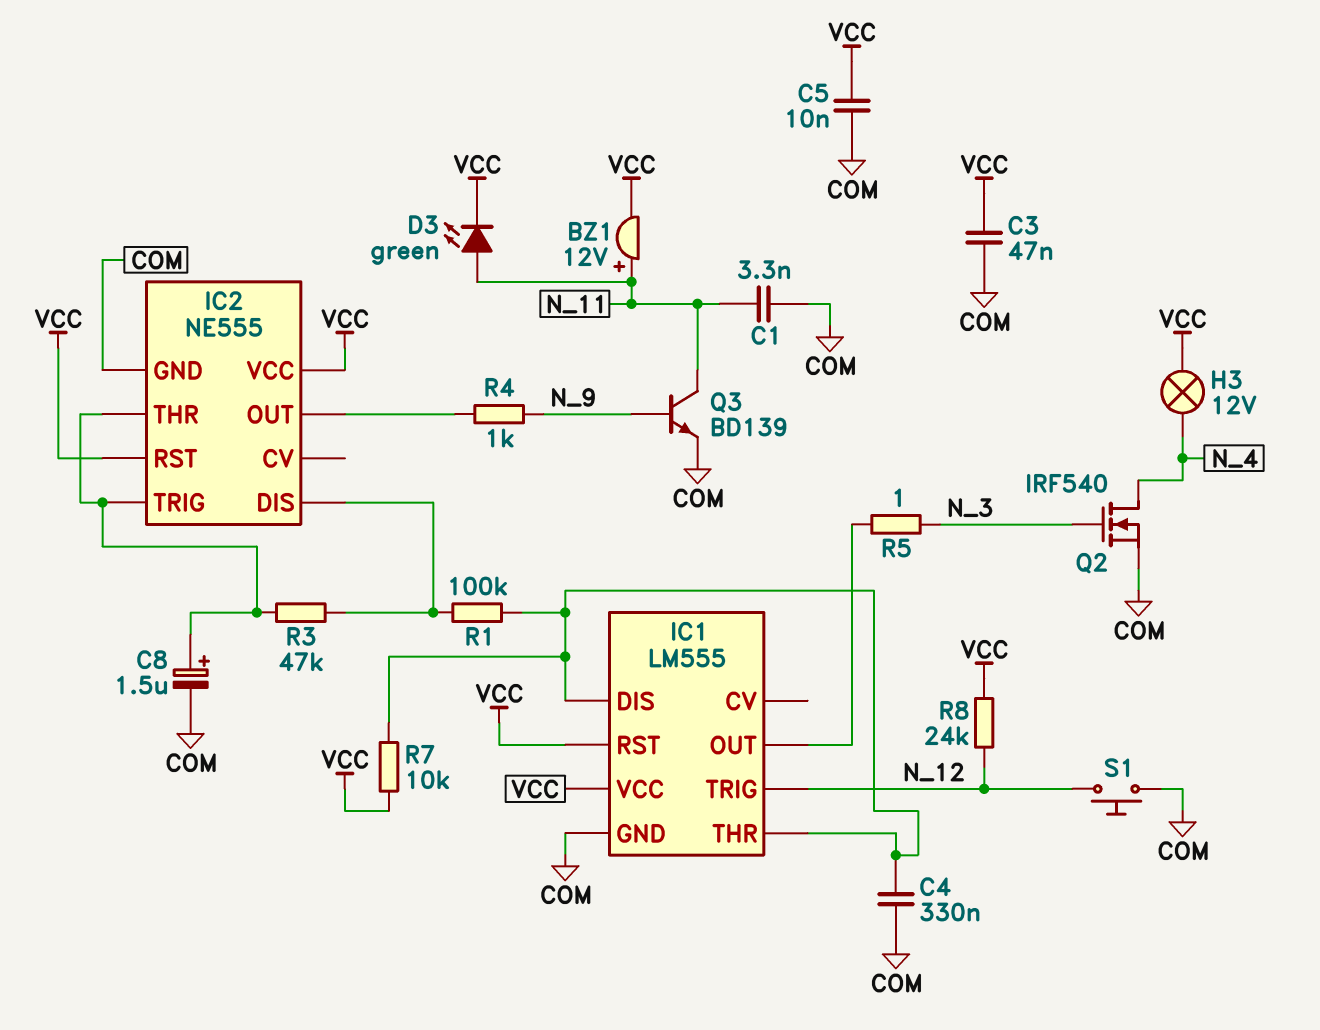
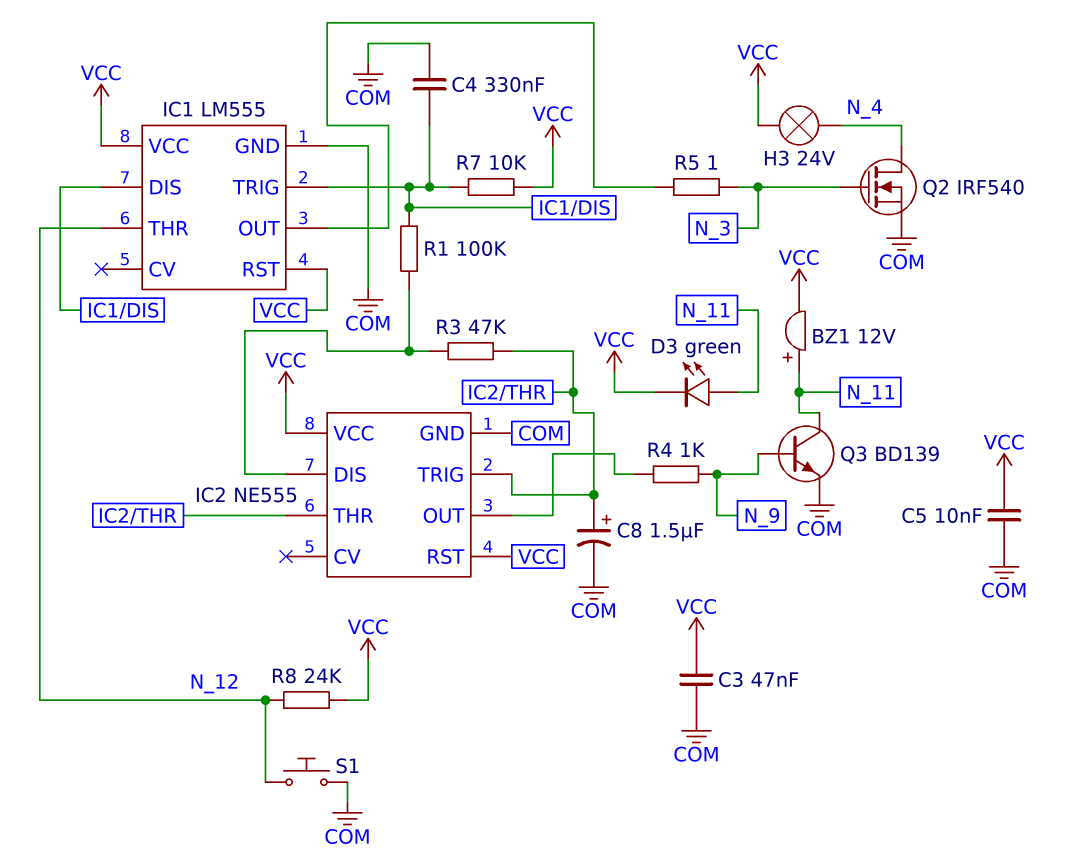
C1: 3.3nF (COM, N_11) -> none
H3: lamp 12V (N_4, VCC) -> lamp 24V (N_4, VCC)
IC1 pin THR: IC1/DIS -> N_12
IC1 pin TRIG: N_12 -> IC1/DIS

